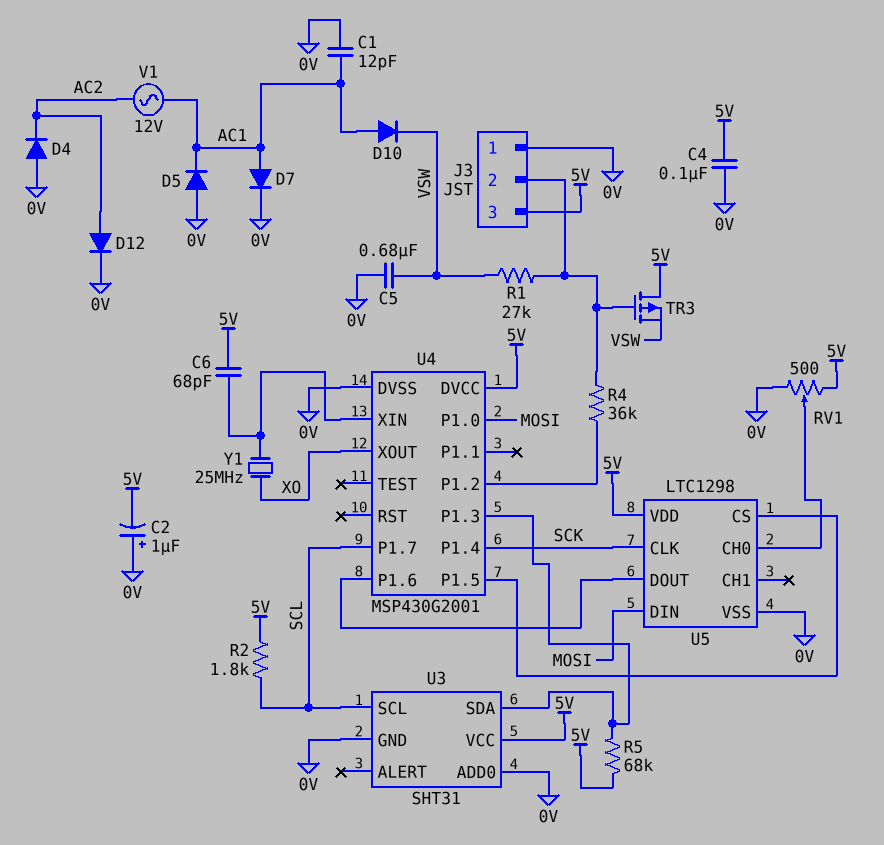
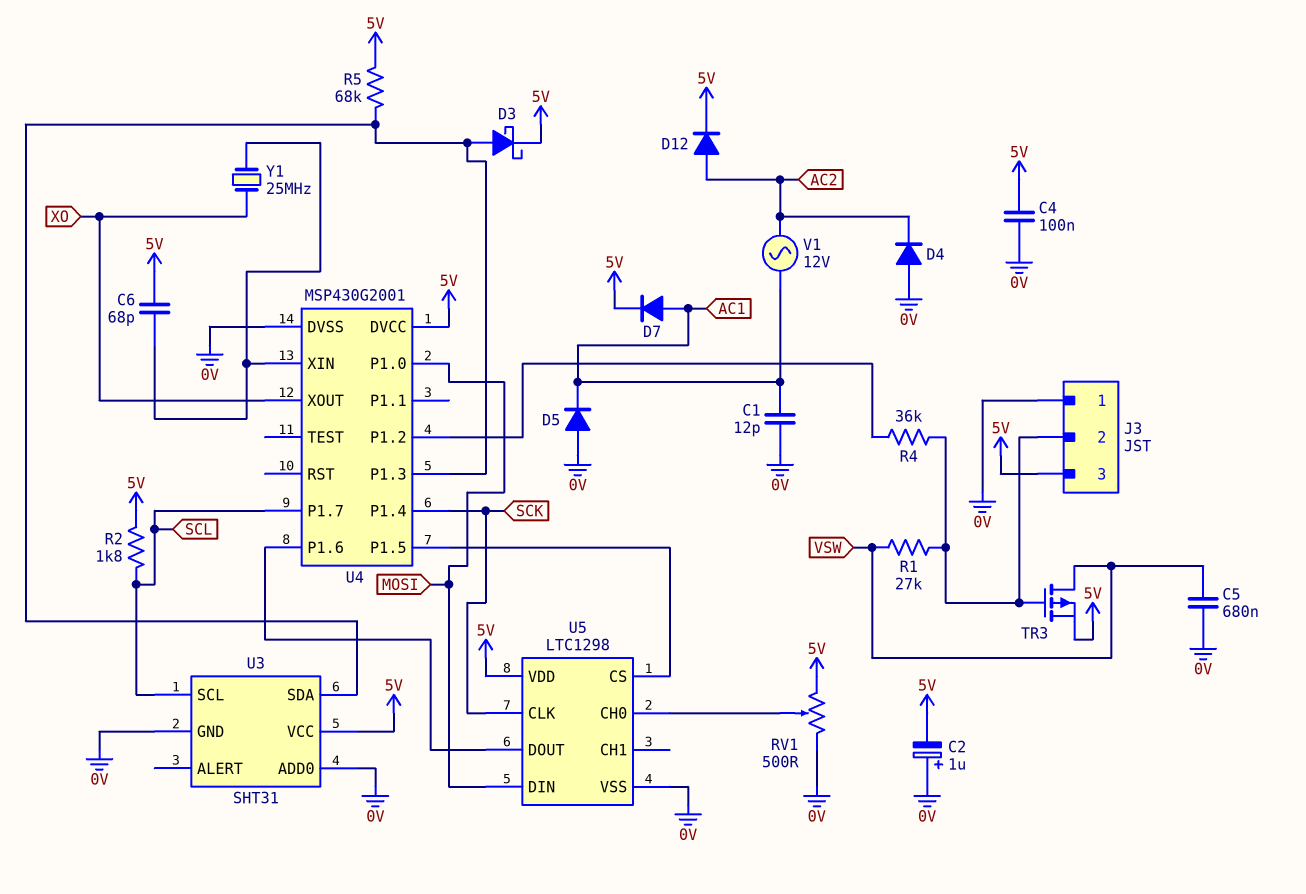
D3: none -> schottky (A U3/SDA, K 5V)
D7: diode (A AC1, K 0V) -> diode (A AC1, K 5V)
D10: diode (A AC1, K VSW) -> none
D12: diode (A AC2, K 0V) -> diode (A AC2, K 5V)
TR3: PMOS (G J3/2, D 5V, S VSW) -> PMOS (G J3/2, D VSW, S 5V)

